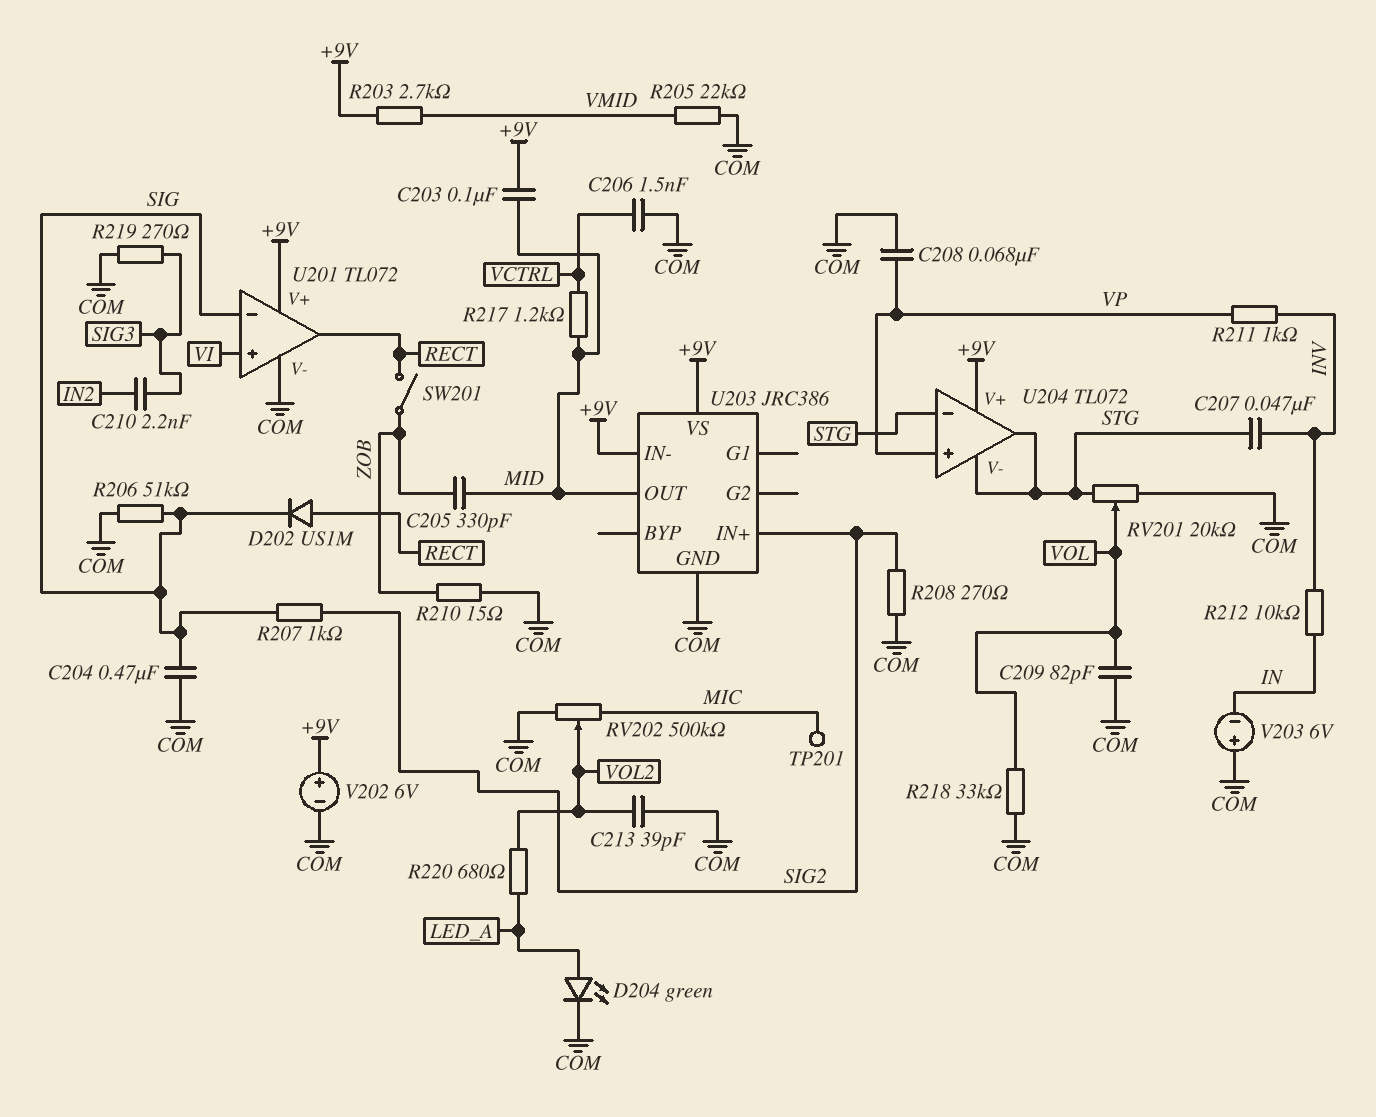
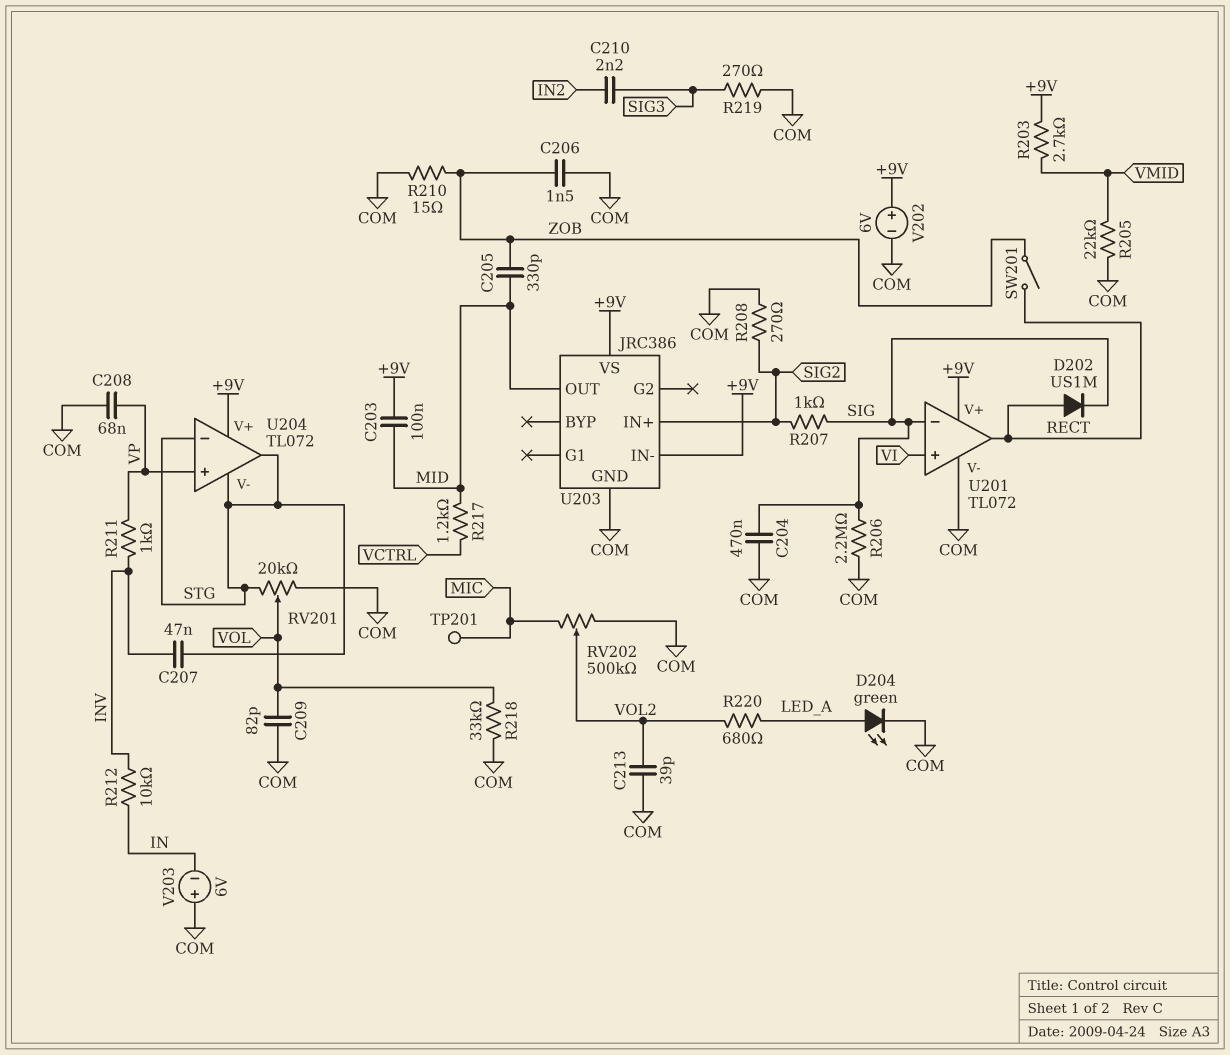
C206: 1.5nF (COM, VCTRL) -> 1.5nF (COM, ZOB)
R206: 51k (COM, SIG) -> 2.2M (COM, SIG)

